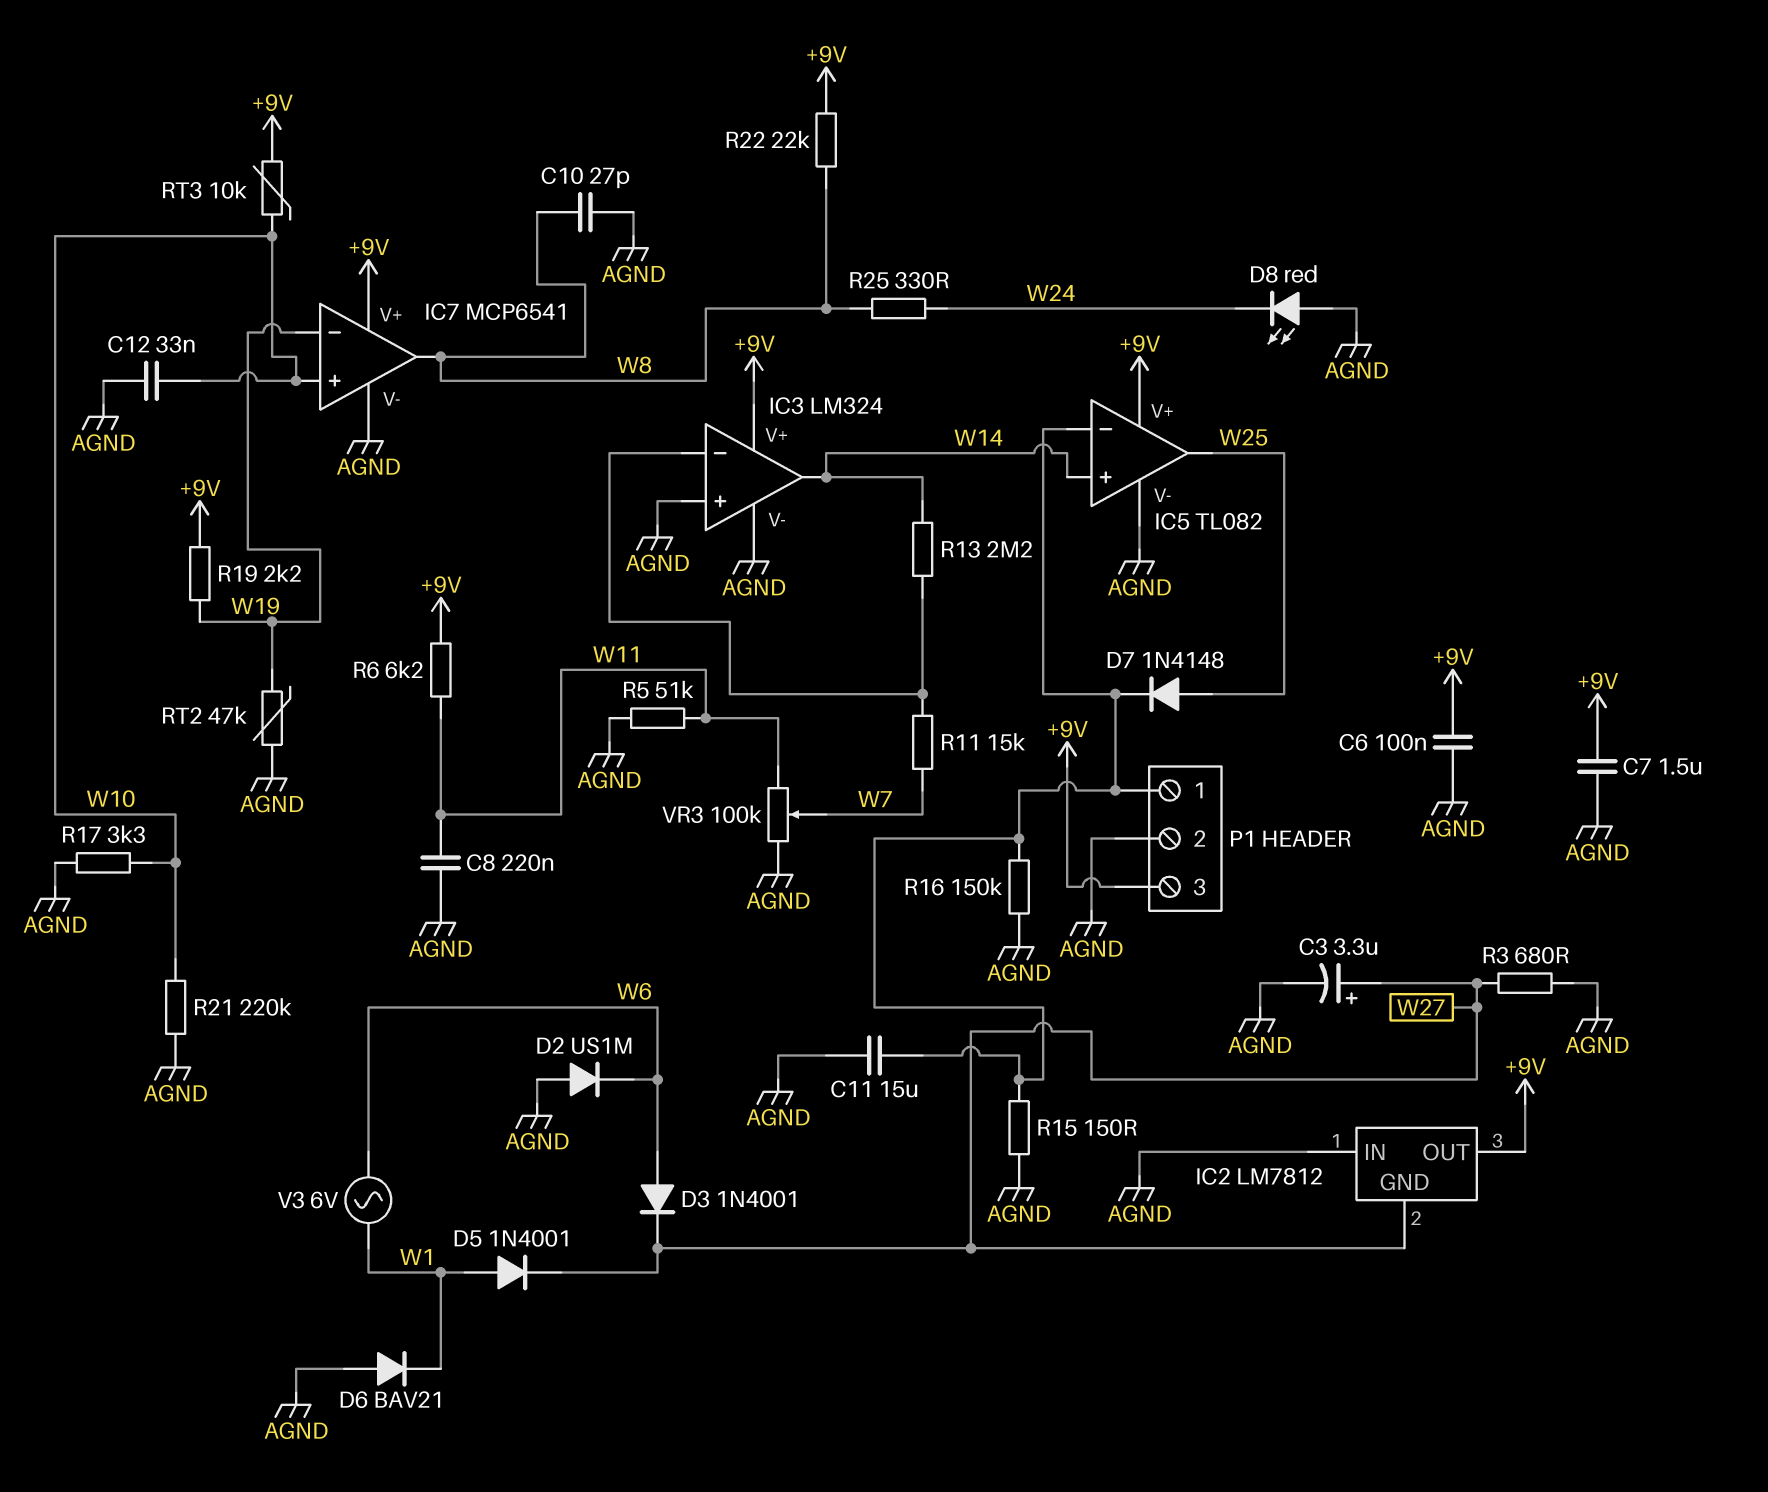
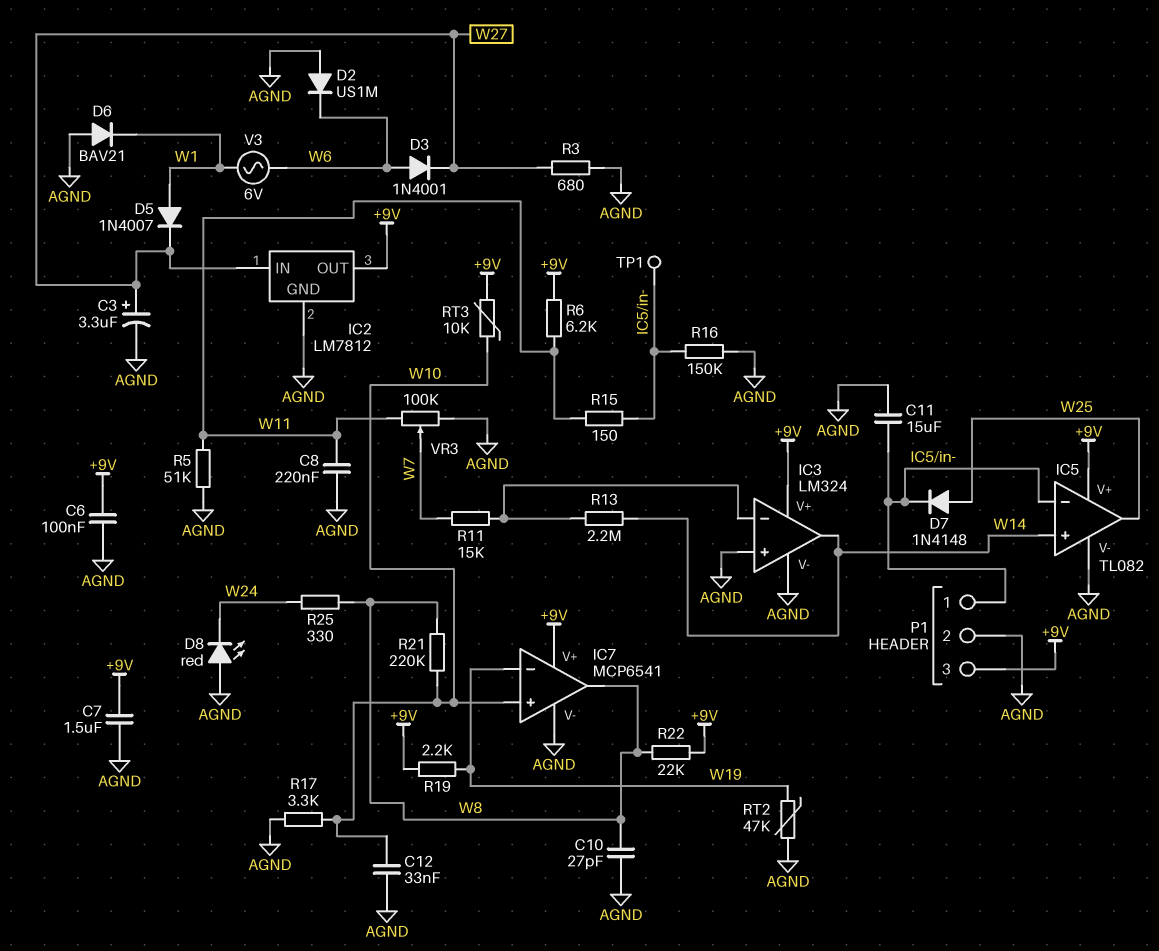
D5: diode 1N4001 (A W1, K W27) -> diode 1N4007 (A W1, K W27)
IC2 pin GND: W27 -> AGND
IC2 pin IN: AGND -> W27
R15: 150 (AGND, IC5/in-) -> 150 (IC5/in-, W11)
R21: 220k (AGND, W10) -> 220k (W8, W10)
TP1: none -> test point (IC5/in-)

